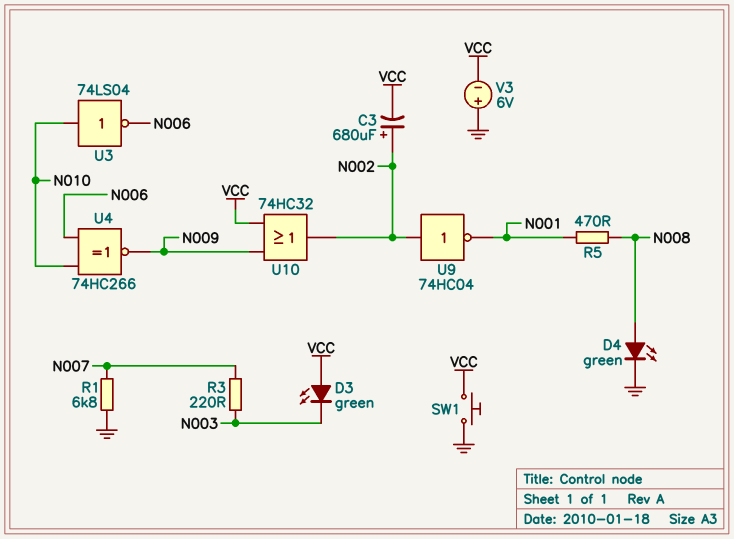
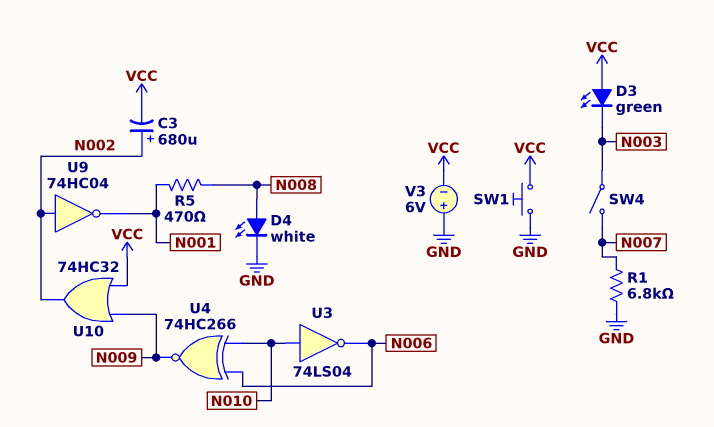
D4: LED green (A N008, K GND) -> LED white (A N008, K GND)
R3: 220 (N003, N007) -> none
SW4: none -> switch (N003, N007)

